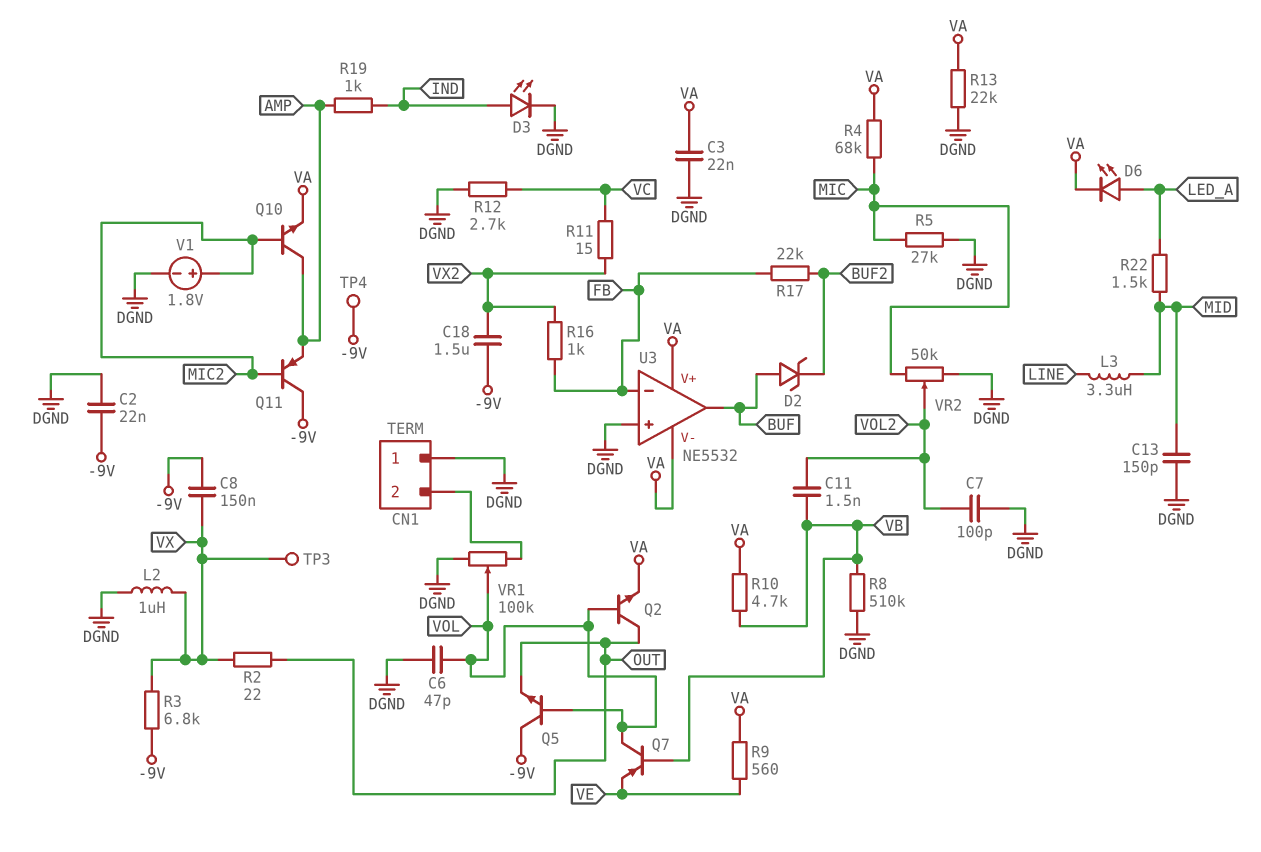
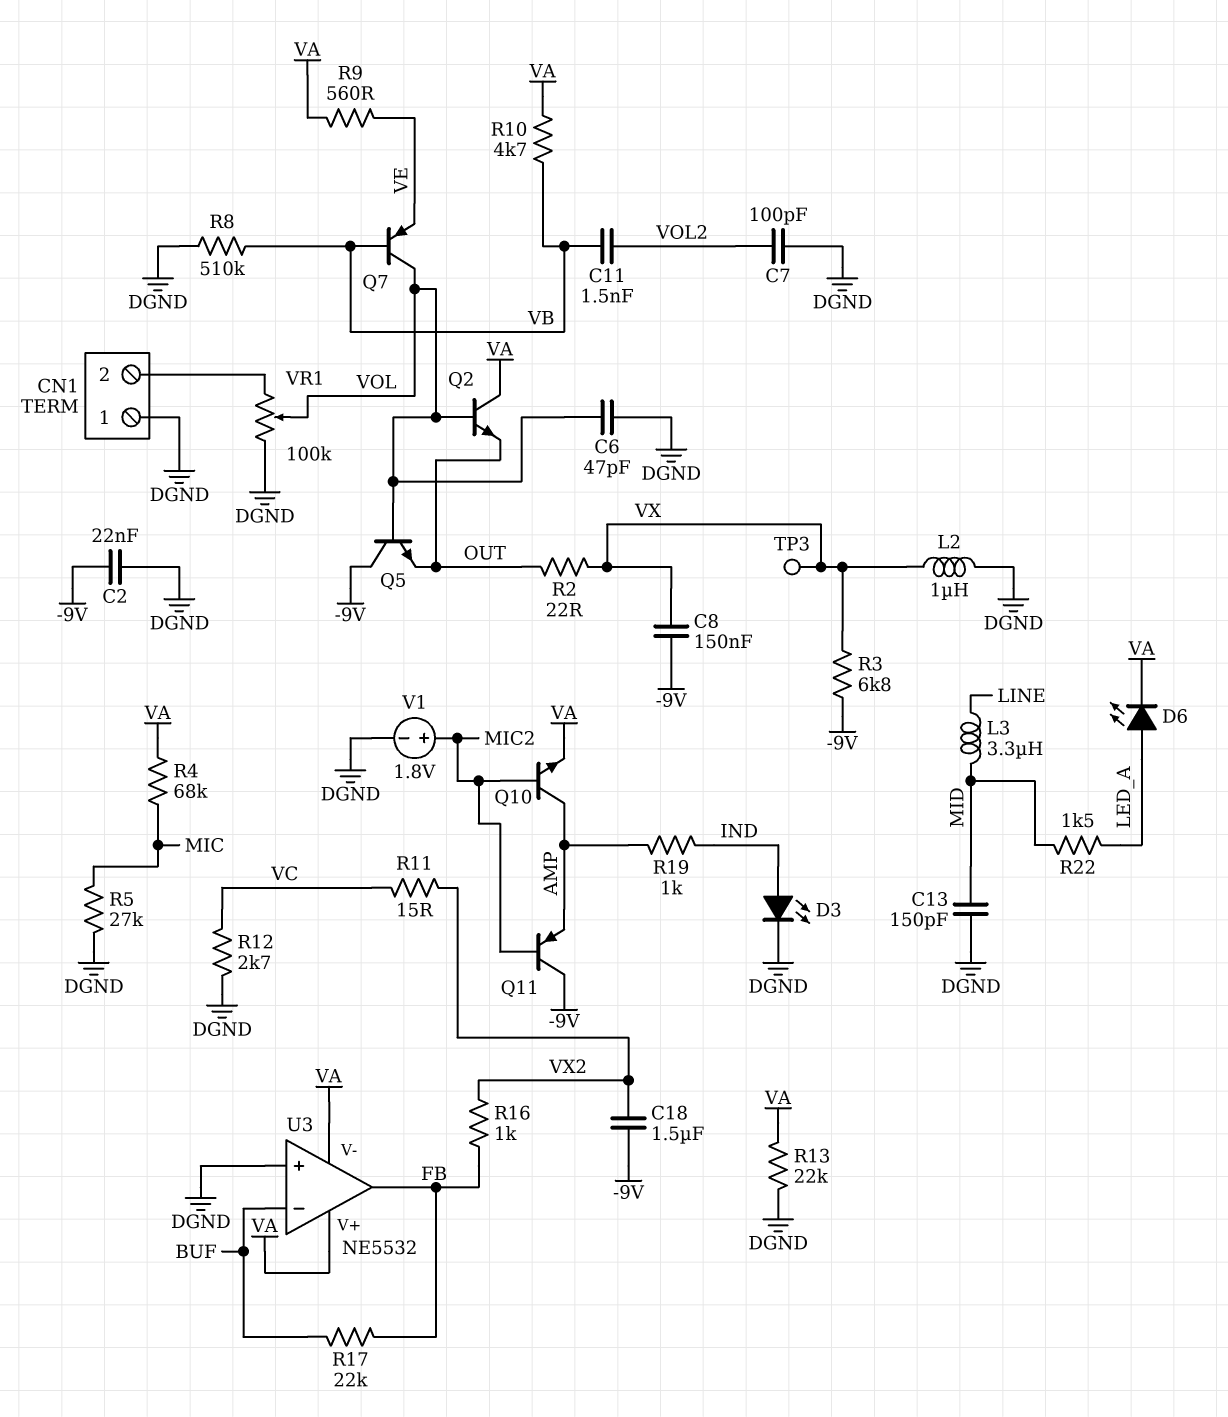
C3: 22nF (DGND, VA) -> none
D2: zener (A BUF, K BUF2) -> none
Q2: NPN (B VOL, C OUT, E VA) -> NPN (B VOL, C VA, E OUT)
R17: 22k (BUF2, FB) -> 22k (BUF, FB)
TP4: test point (-9V) -> none
U3 pin in-: FB -> BUF
U3 pin out: BUF -> FB
VR2: 50k (DGND, MIC, wiper VOL2) -> none

